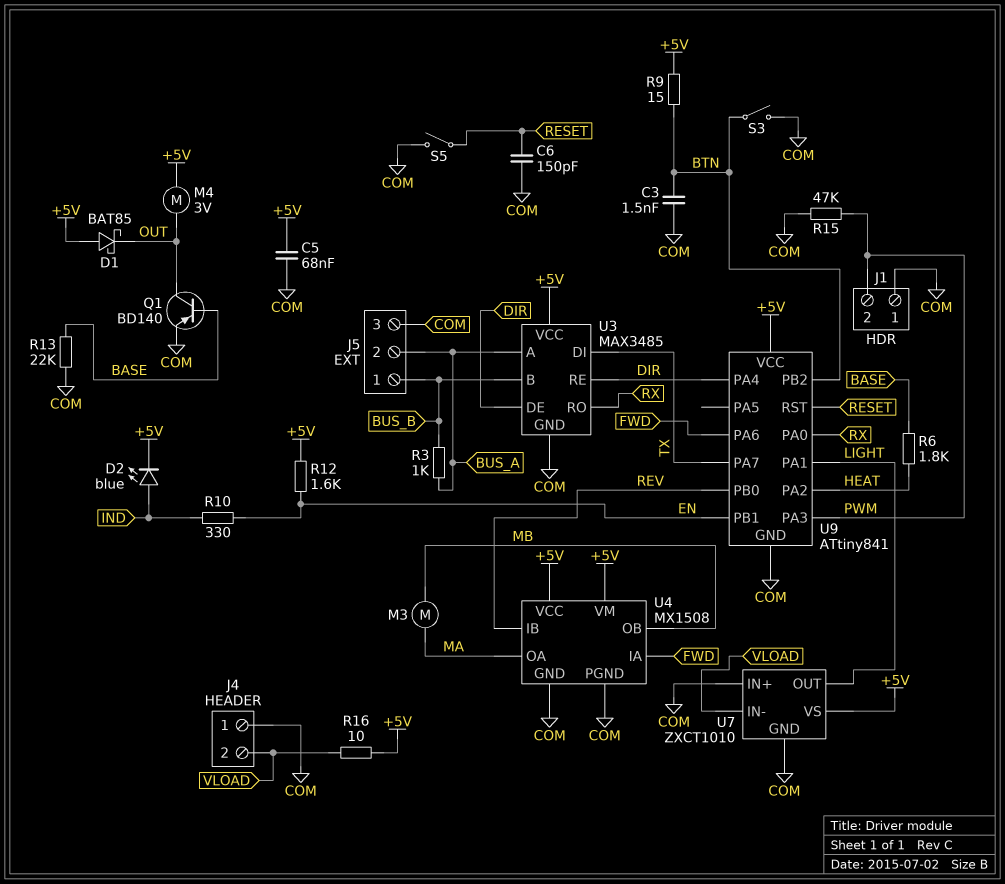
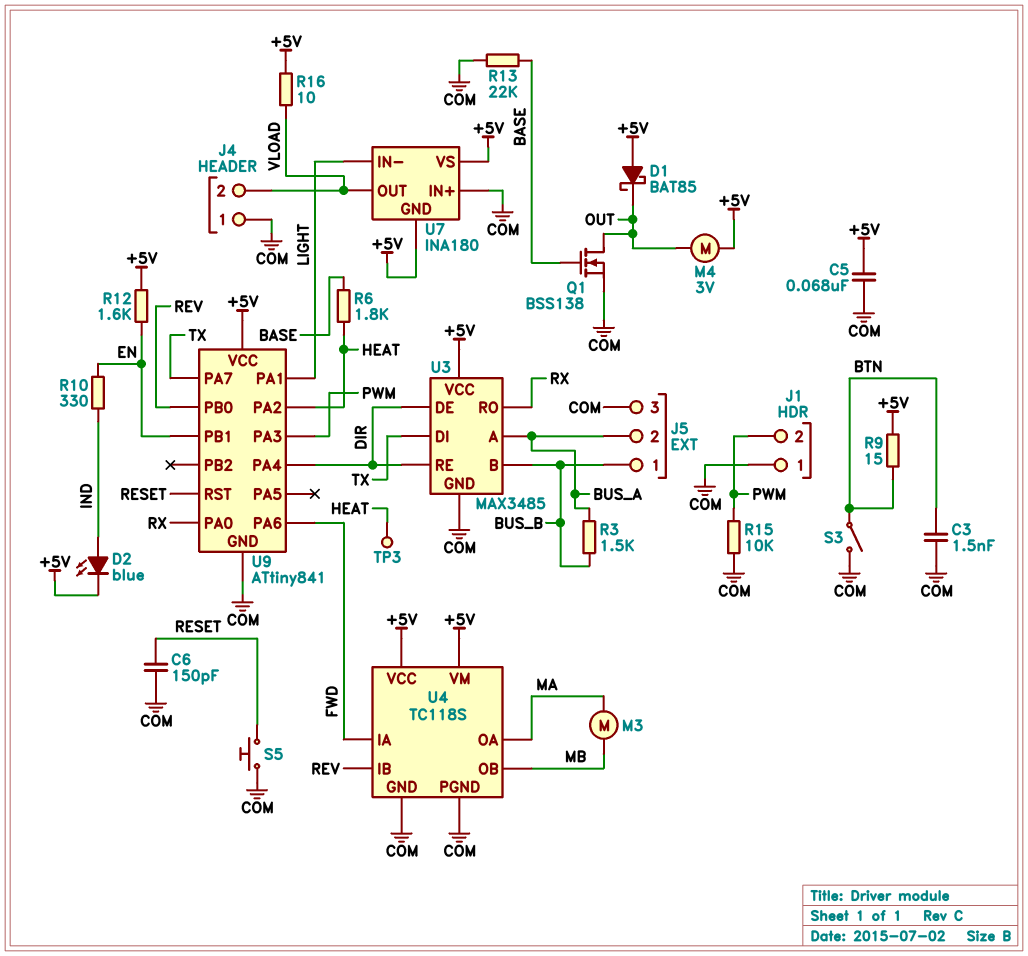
Q1: PNP BD140 (B BASE, C OUT, E COM) -> NMOS BSS138 (G BASE, D OUT, S COM)
R3: 1k (BUS_A, BUS_B) -> 1.5k (BUS_A, BUS_B)
R15: 47k (COM, PWM) -> 10k (COM, PWM)
S5: switch (COM, RESET) -> button (COM, RESET)
TP3: none -> test point (HEAT)
U4: MX1508 -> TC118S
U7: ZXCT1010 -> INA180
U7 pin GND: COM -> +5V
U7 pin IN-: VLOAD -> LIGHT
U7 pin OUT: LIGHT -> VLOAD
U9 pin PB2: BTN -> none

